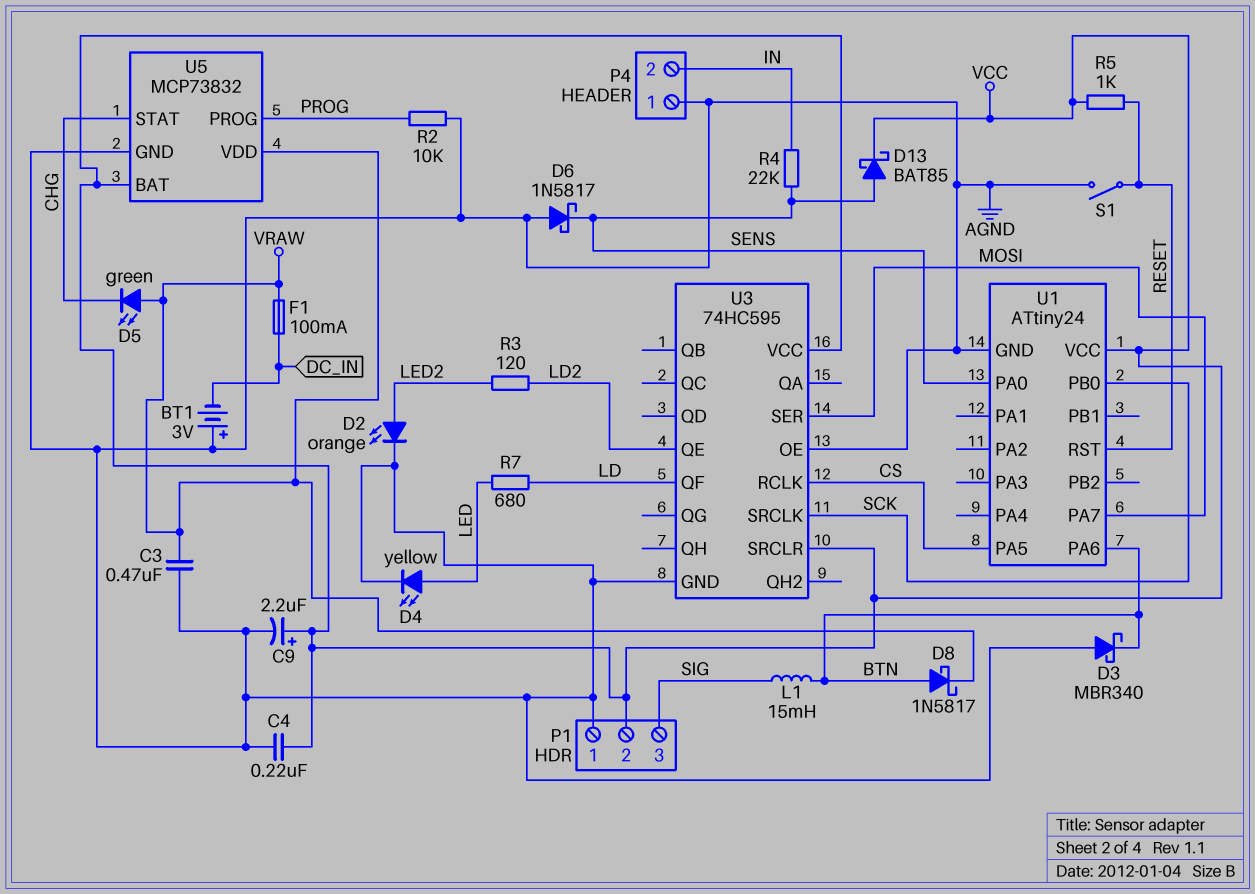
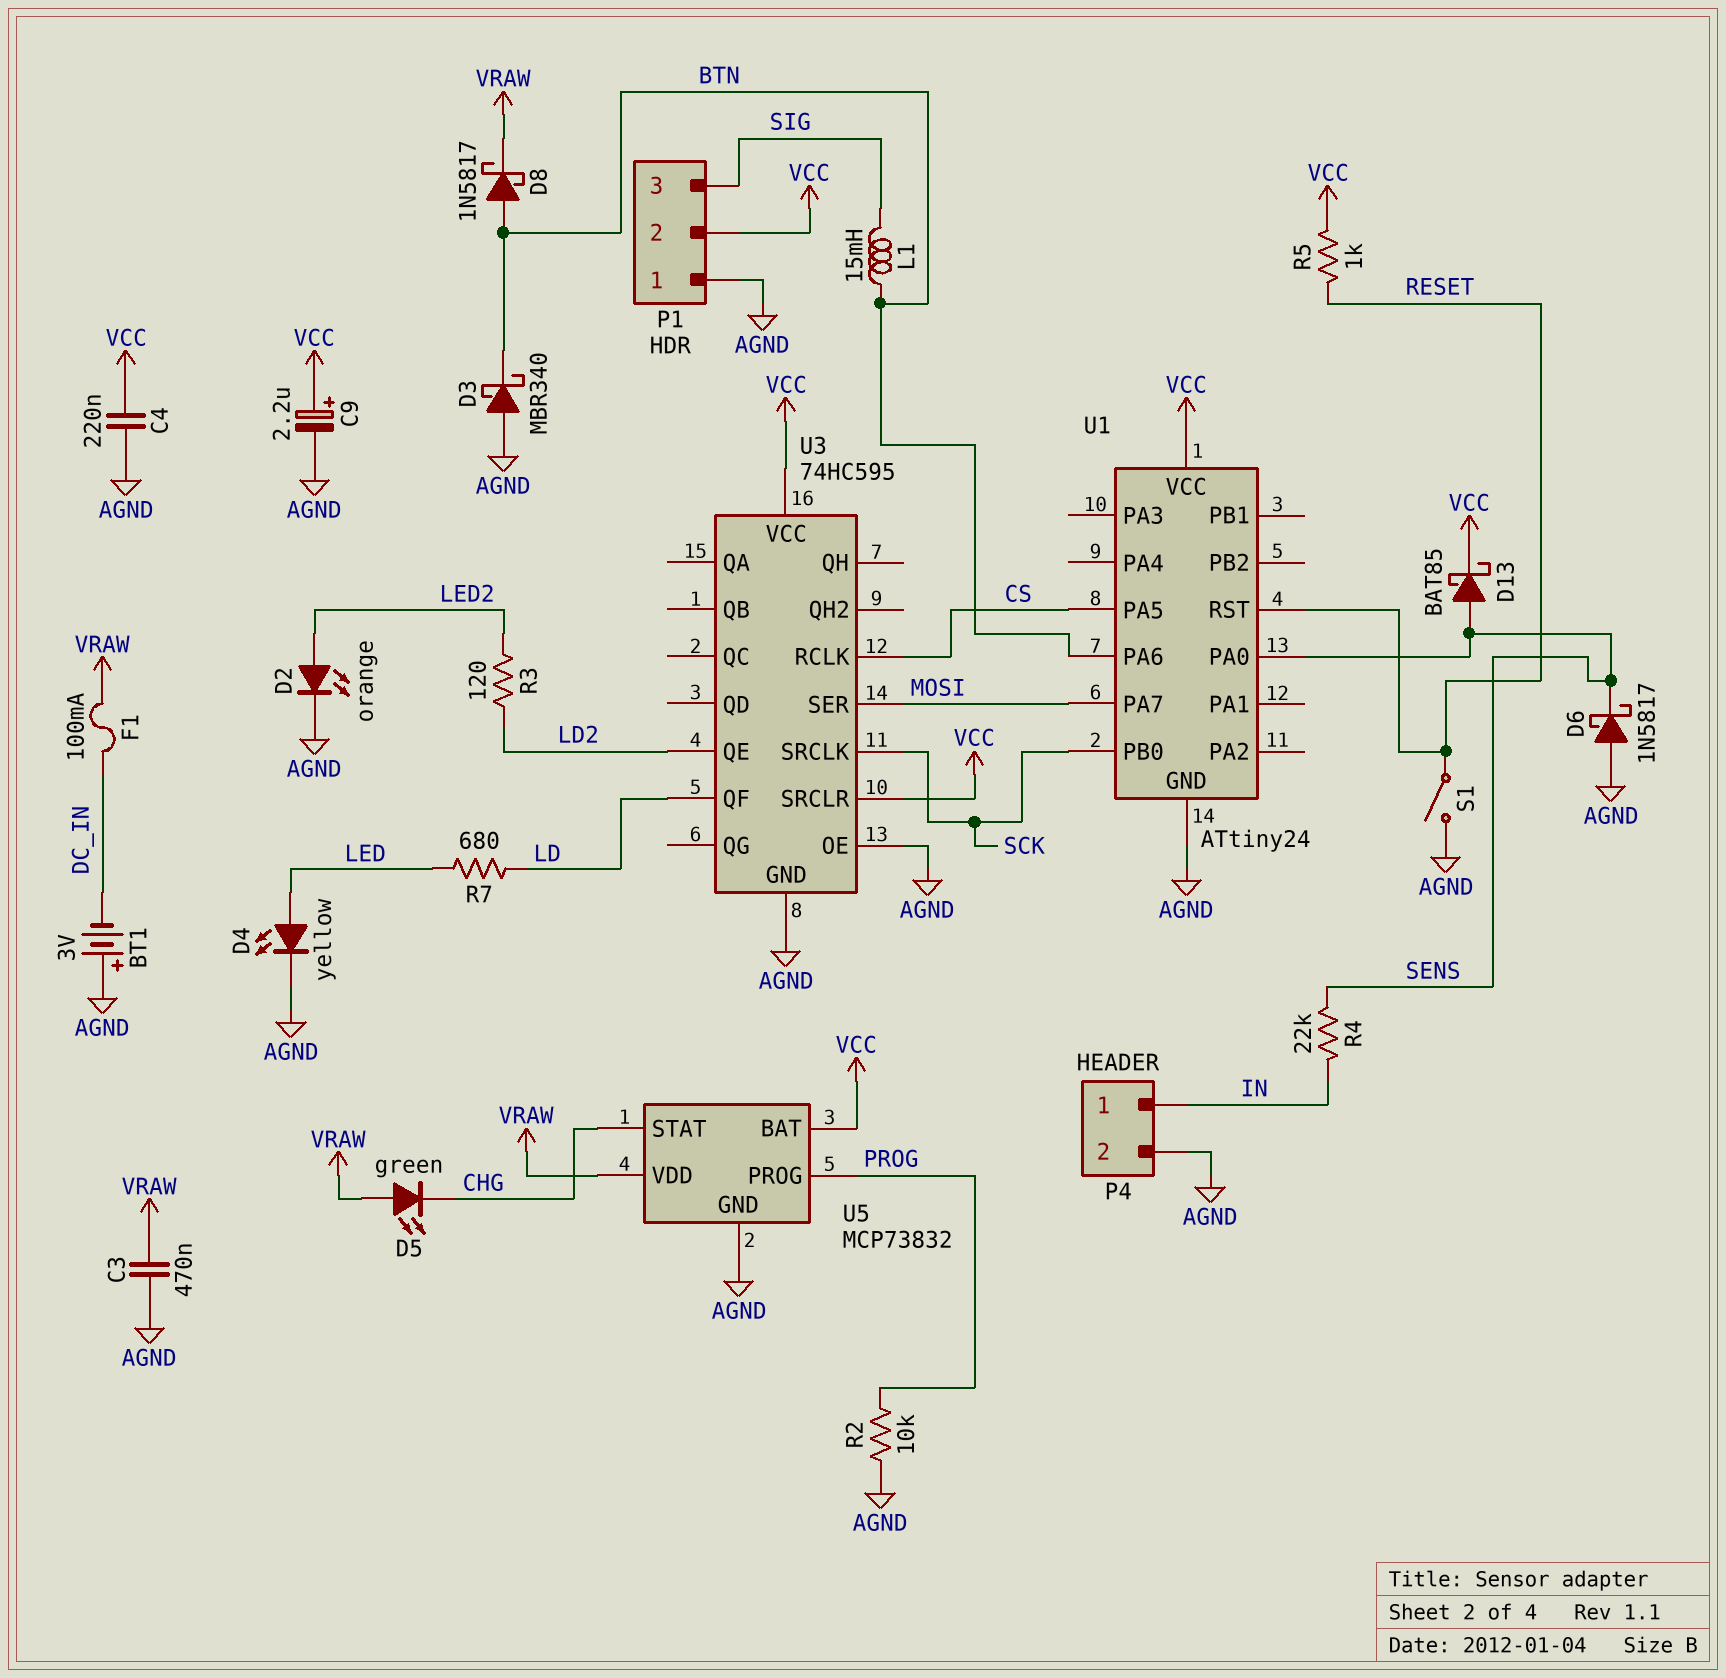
P4 pin 1: AGND -> IN
P4 pin 2: IN -> AGND

